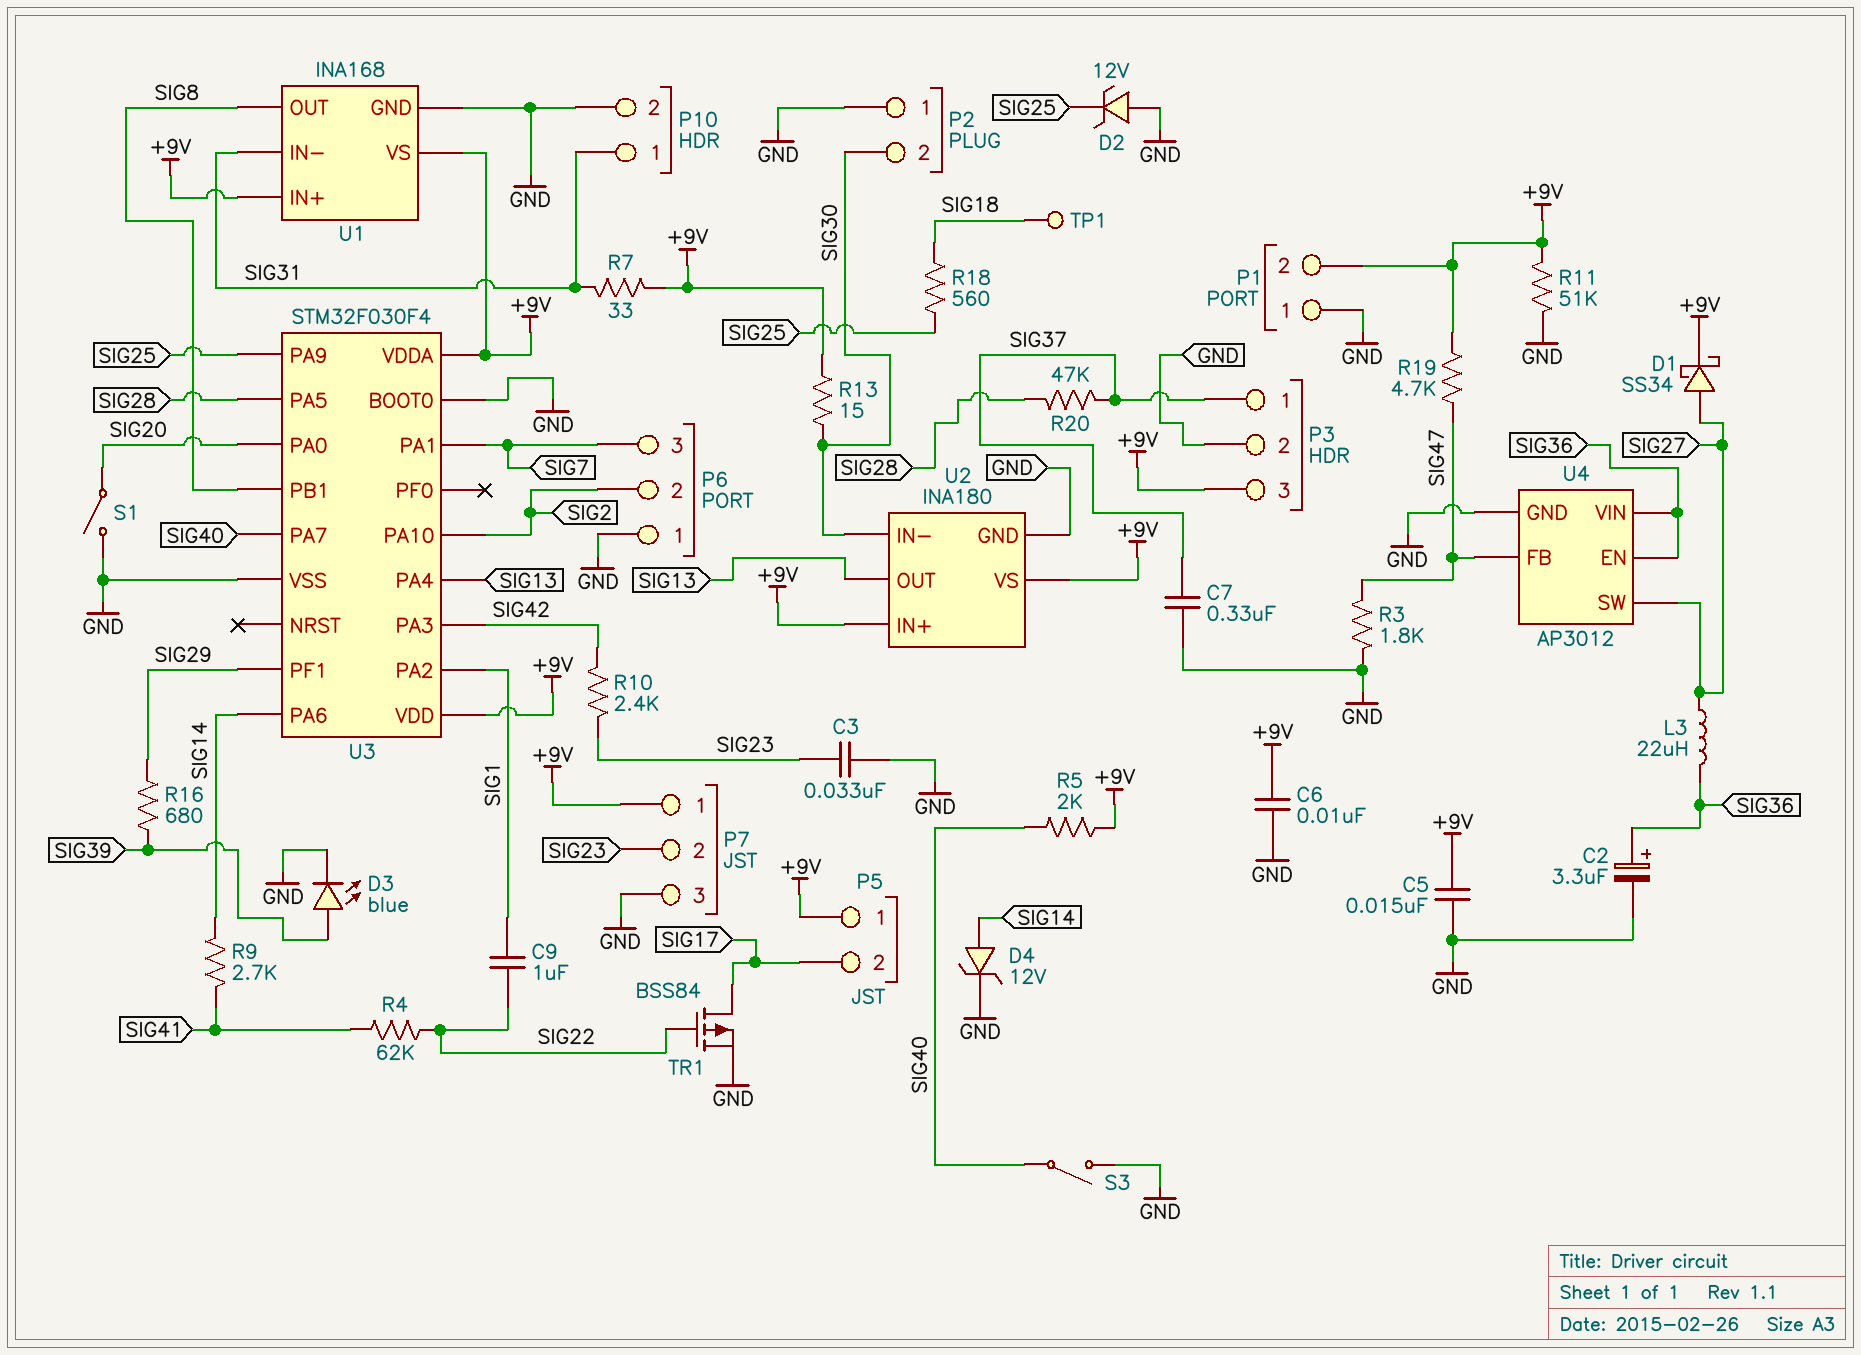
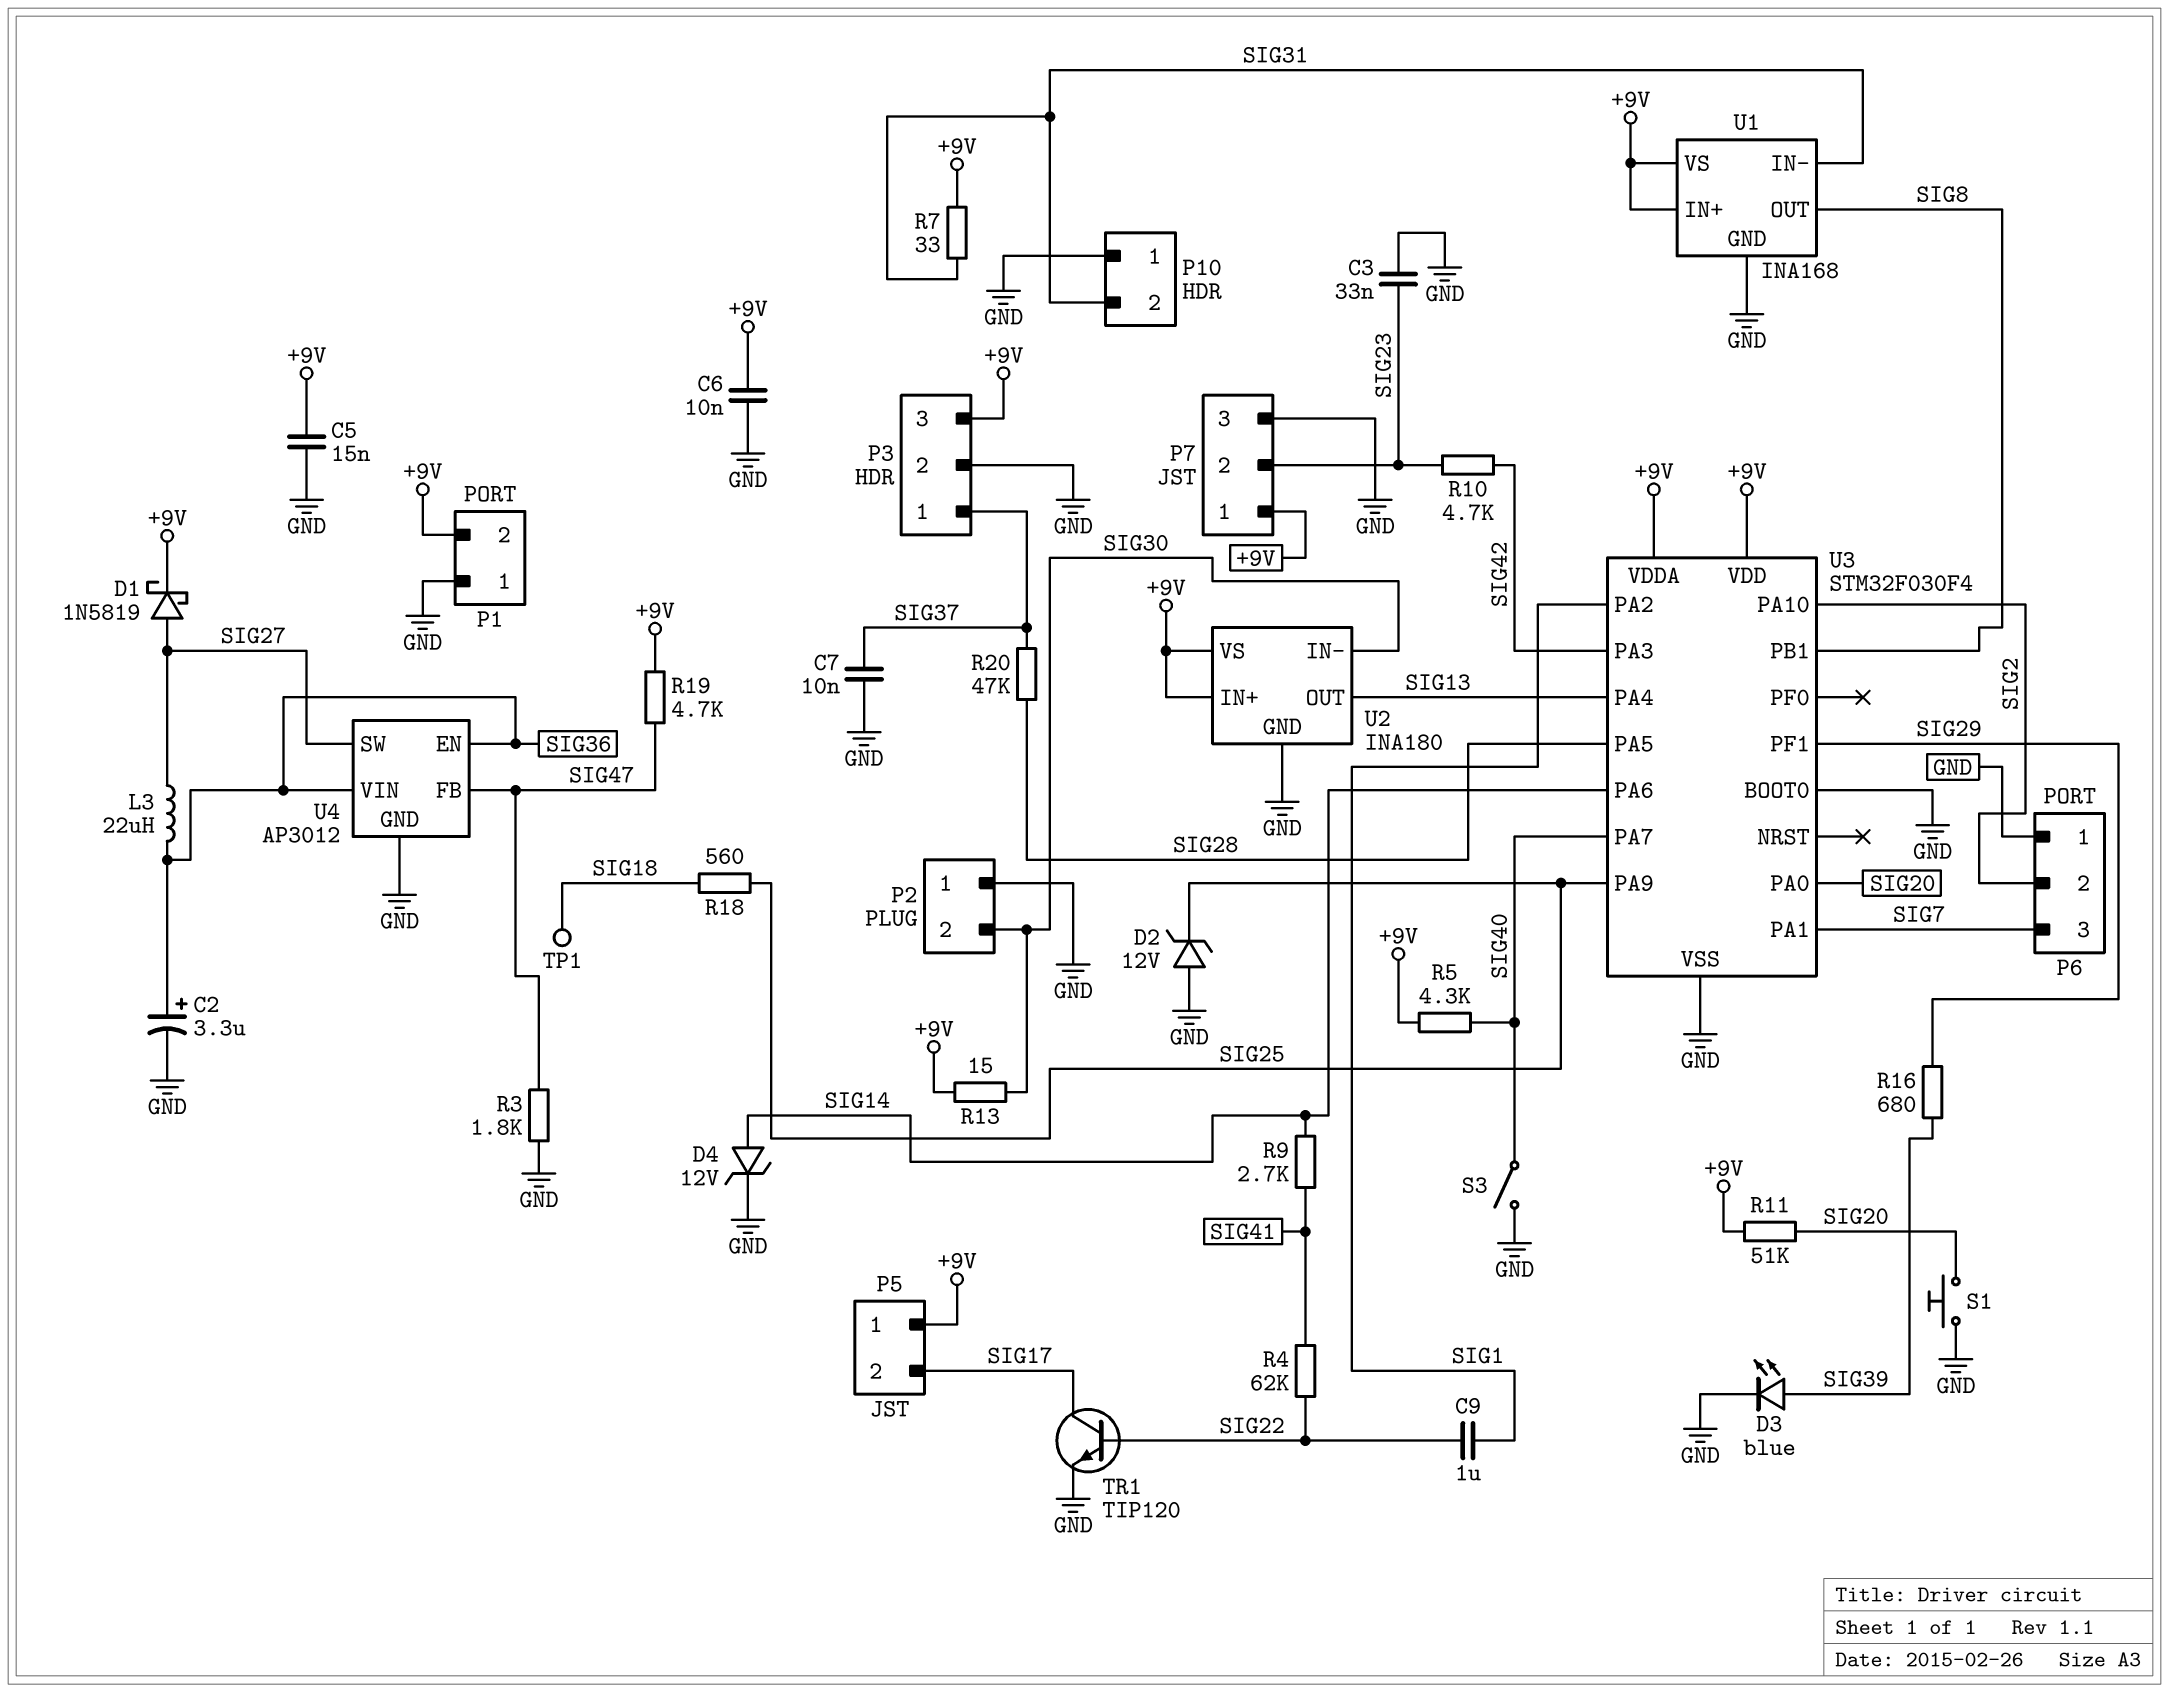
C7: 330nF (GND, SIG37) -> 10nF (GND, SIG37)
D1: schottky SS34 (A SIG27, K +9V) -> schottky 1N5819 (A SIG27, K +9V)
P10 pin 1: SIG31 -> GND
P10 pin 2: GND -> SIG31
R5: 2k (+9V, SIG40) -> 4.3k (+9V, SIG40)
R10: 2.4k (SIG23, SIG42) -> 4.7k (SIG23, SIG42)
R11: 51k (+9V, GND) -> 51k (+9V, SIG20)
S1: switch (GND, SIG20) -> button (GND, SIG20)
TR1: PMOS BSS84 (G SIG22, D SIG17, S GND) -> NPN TIP120 (B SIG22, C SIG17, E GND)

